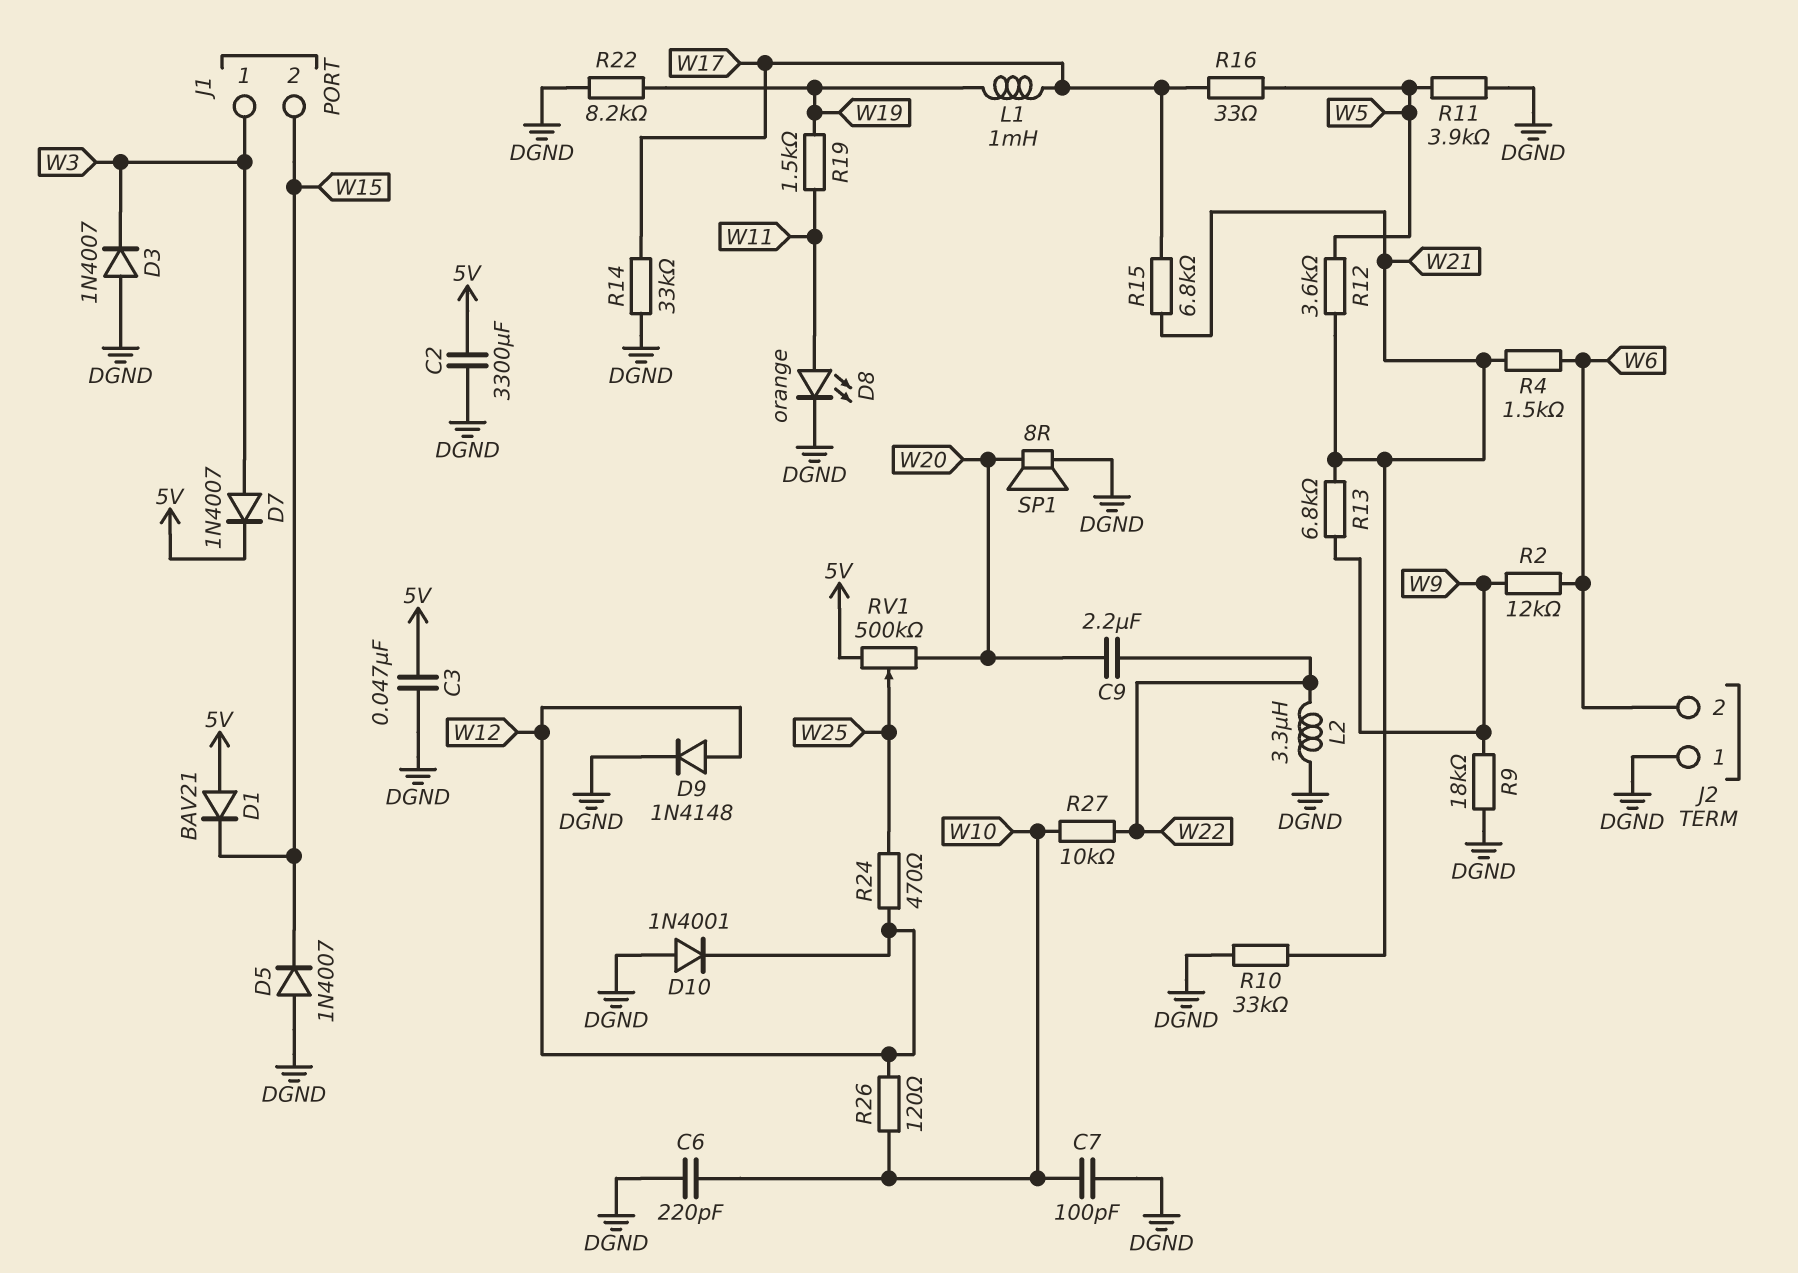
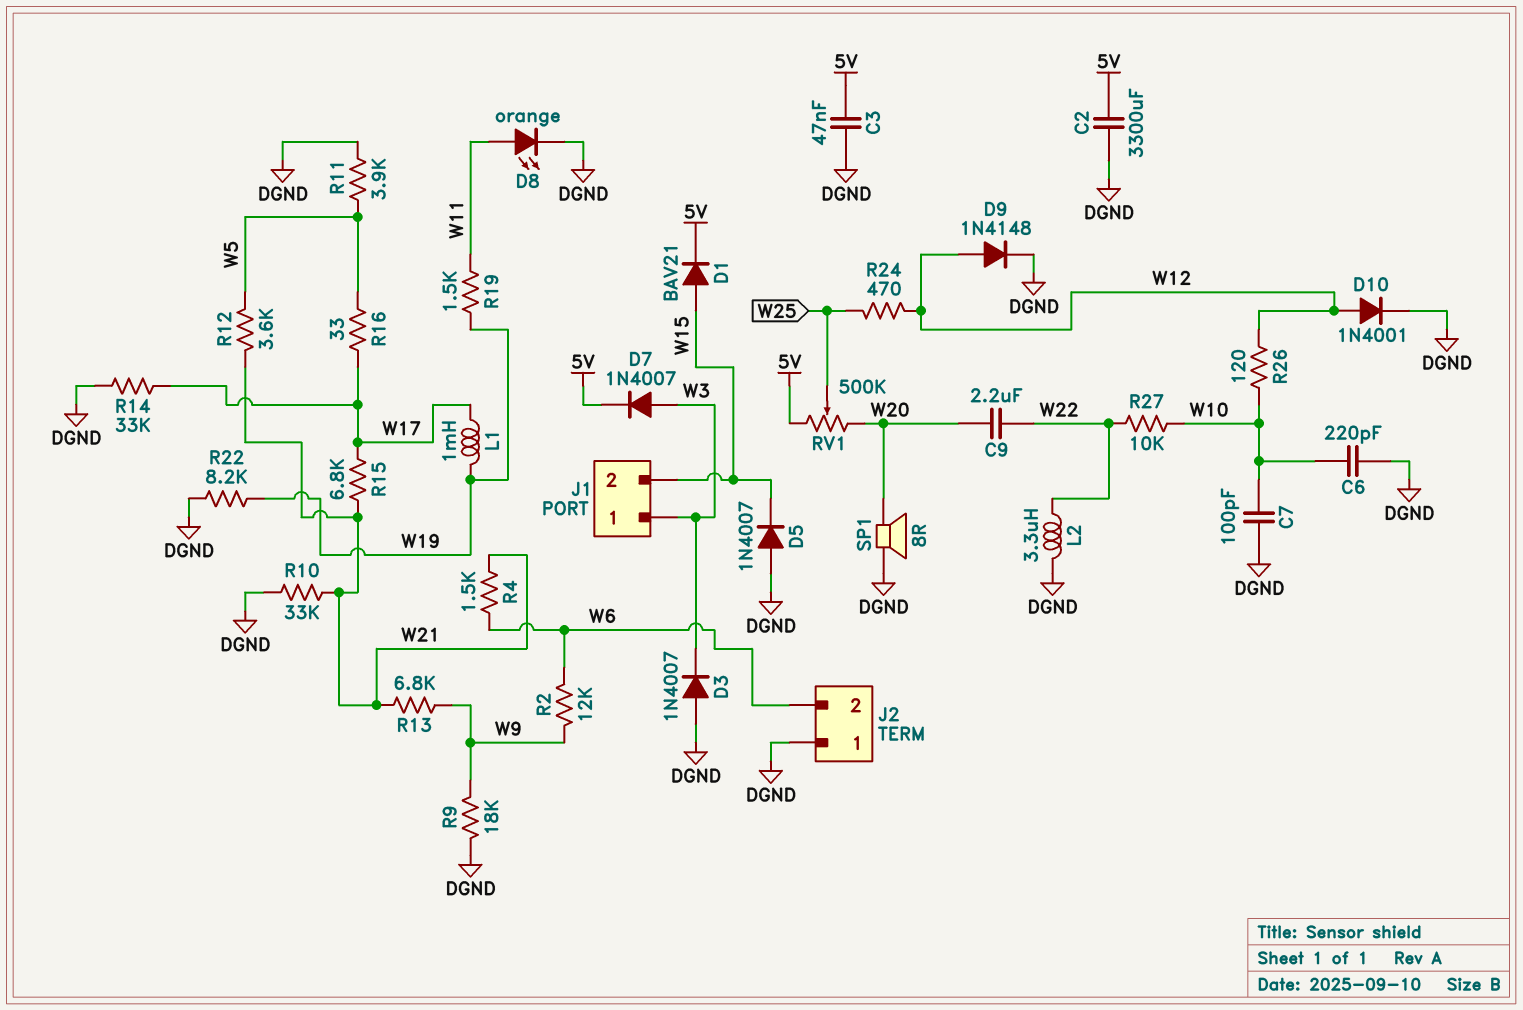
D1: diode BAV21 (A 5V, K W15) -> diode BAV21 (A W15, K 5V)
D10: diode 1N4001 (A DGND, K W12) -> diode 1N4001 (A W12, K DGND)

